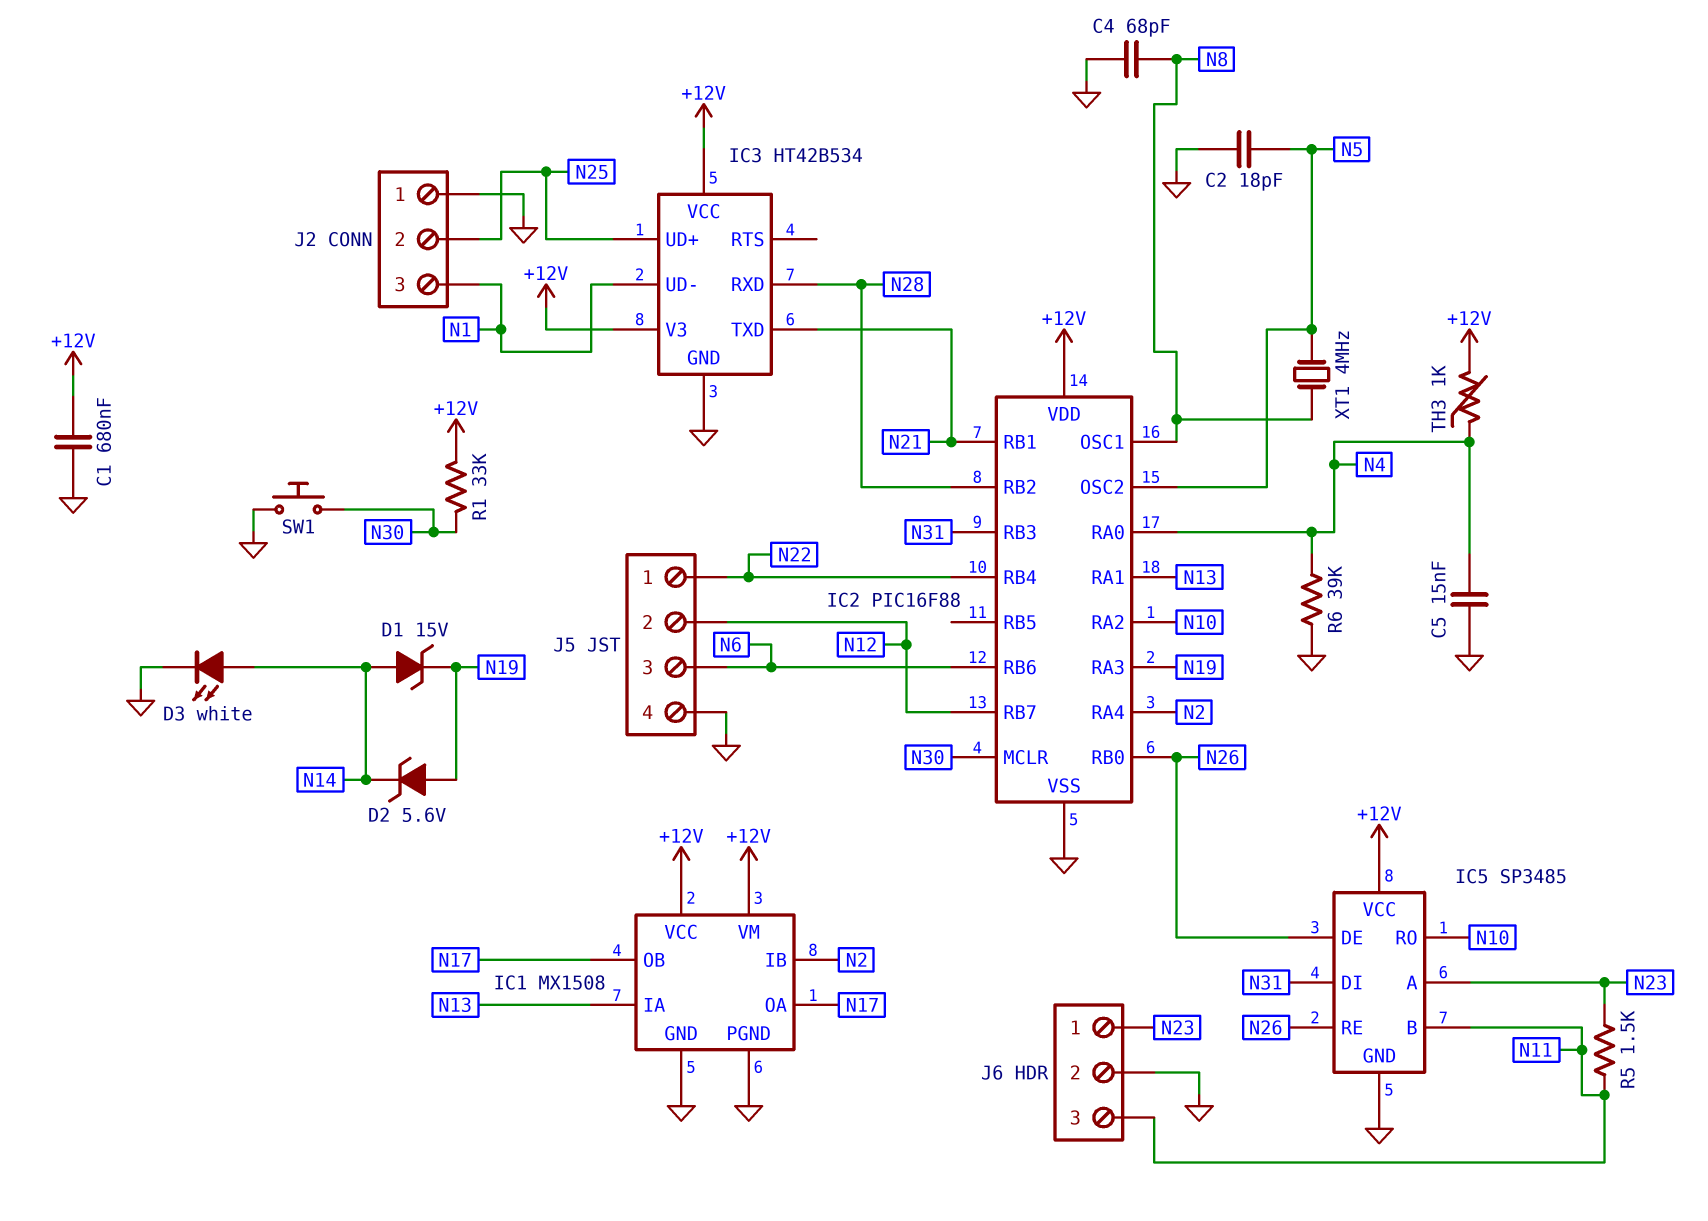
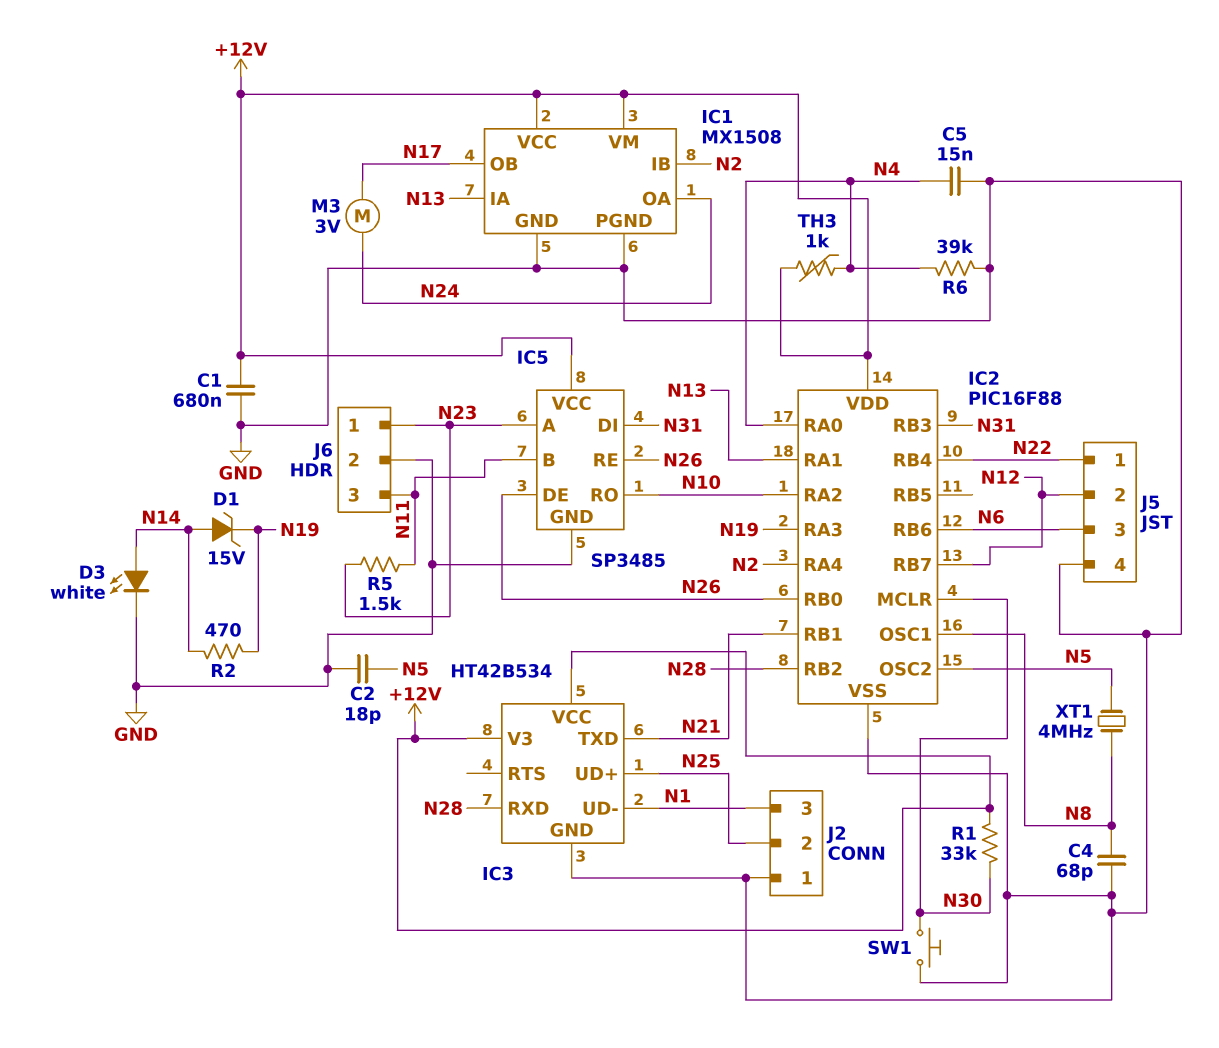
D2: zener 5.6V (A N19, K N14) -> none
IC1 pin OA: N17 -> N24
M3: none -> motor 3V (N17, N24)
R2: none -> 470 (N14, N19)

